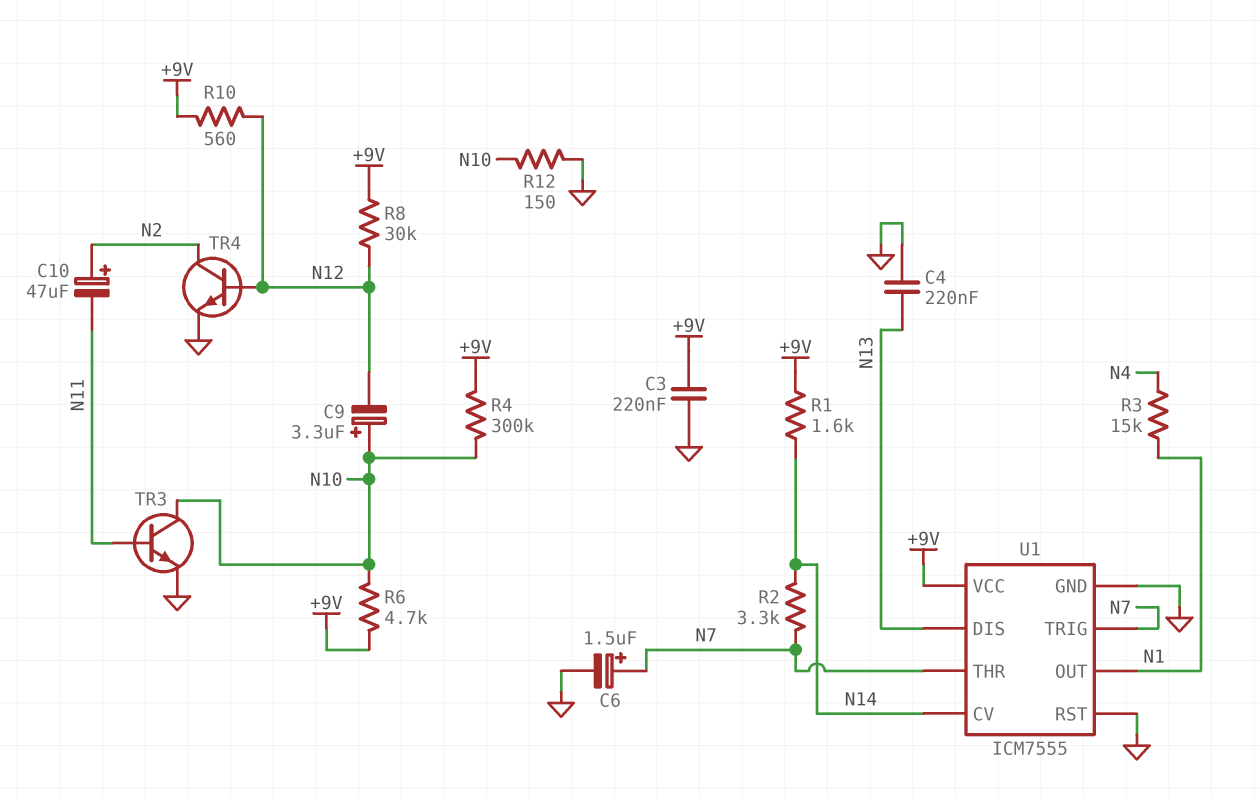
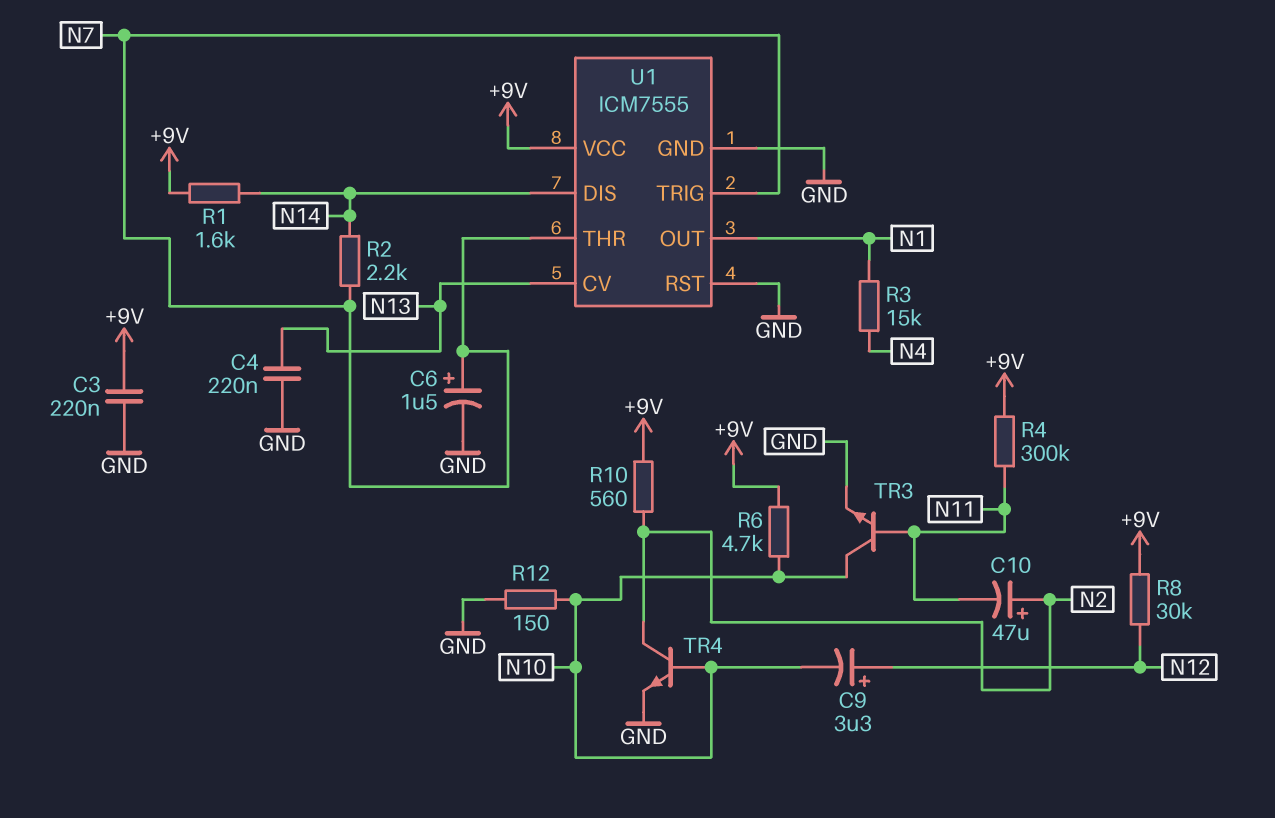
C9: 3.3uF (plus N10, minus N12) -> 3.3uF (plus N12, minus N10)
R2: 3.3k (N7, N14) -> 2.2k (N7, N14)
R4: 300k (+9V, N10) -> 300k (+9V, N11)
R10: 560 (+9V, N12) -> 560 (+9V, N2)
TR4: NPN (B N12, C N2, E GND) -> NPN (B N10, C N2, E GND)
U1 pin CV: N14 -> N13
U1 pin DIS: N13 -> N14

